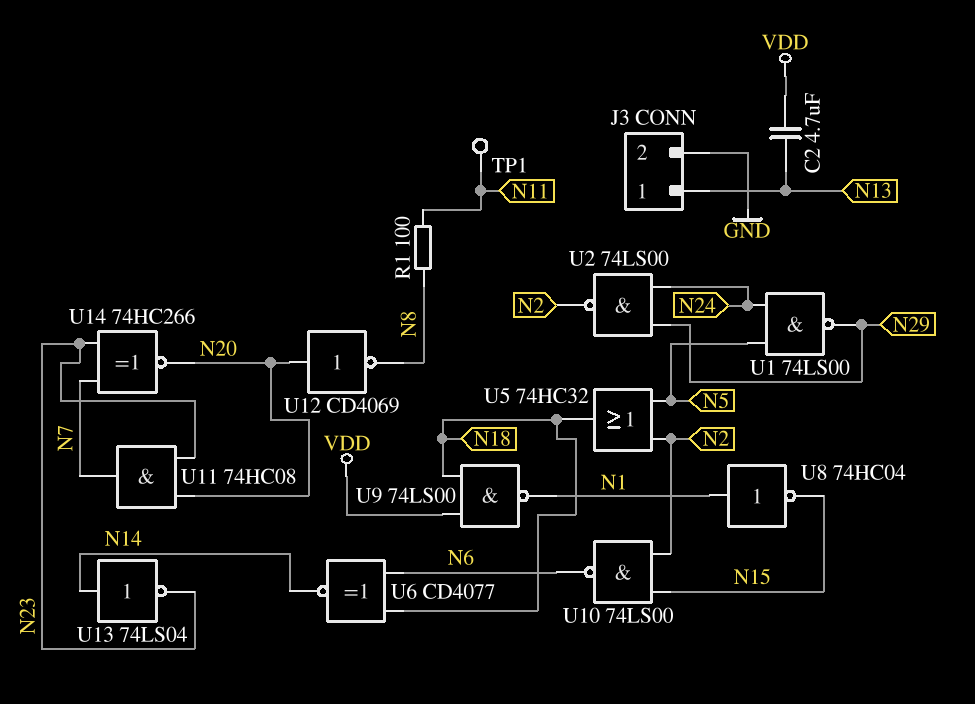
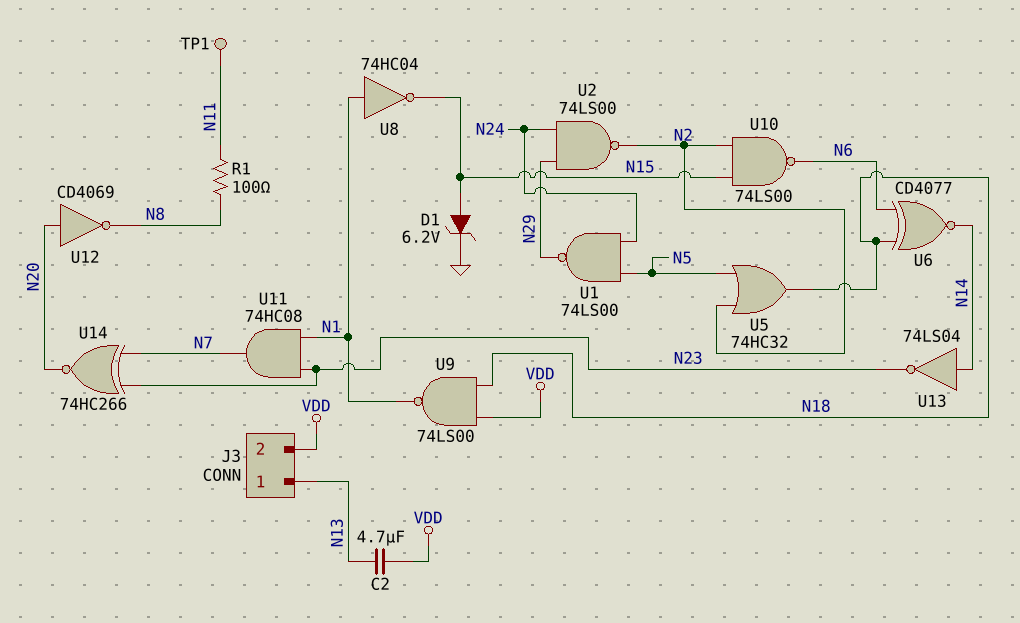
D1: none -> zener 6.2V (A N15, K GND)
J3 pin 2: GND -> VDD
U11: AND 74HC08 (in N20, in N23, out N7) -> AND 74HC08 (in N1, in N23, out N7)

